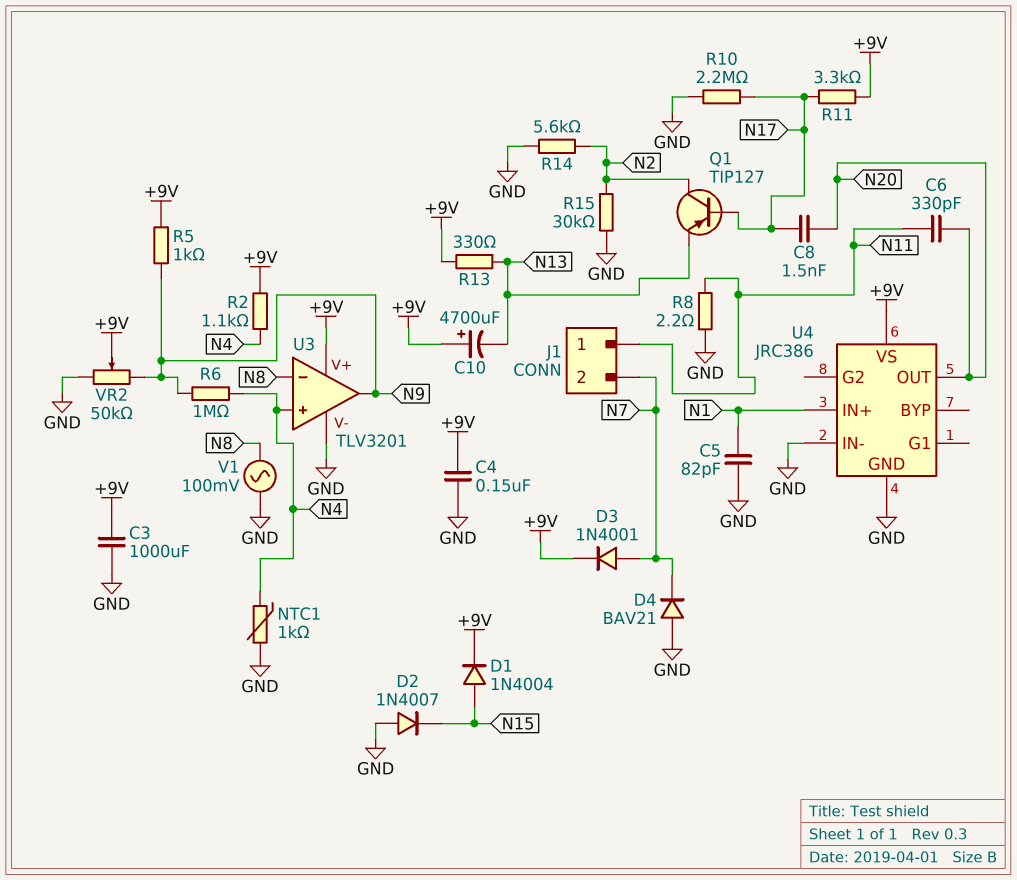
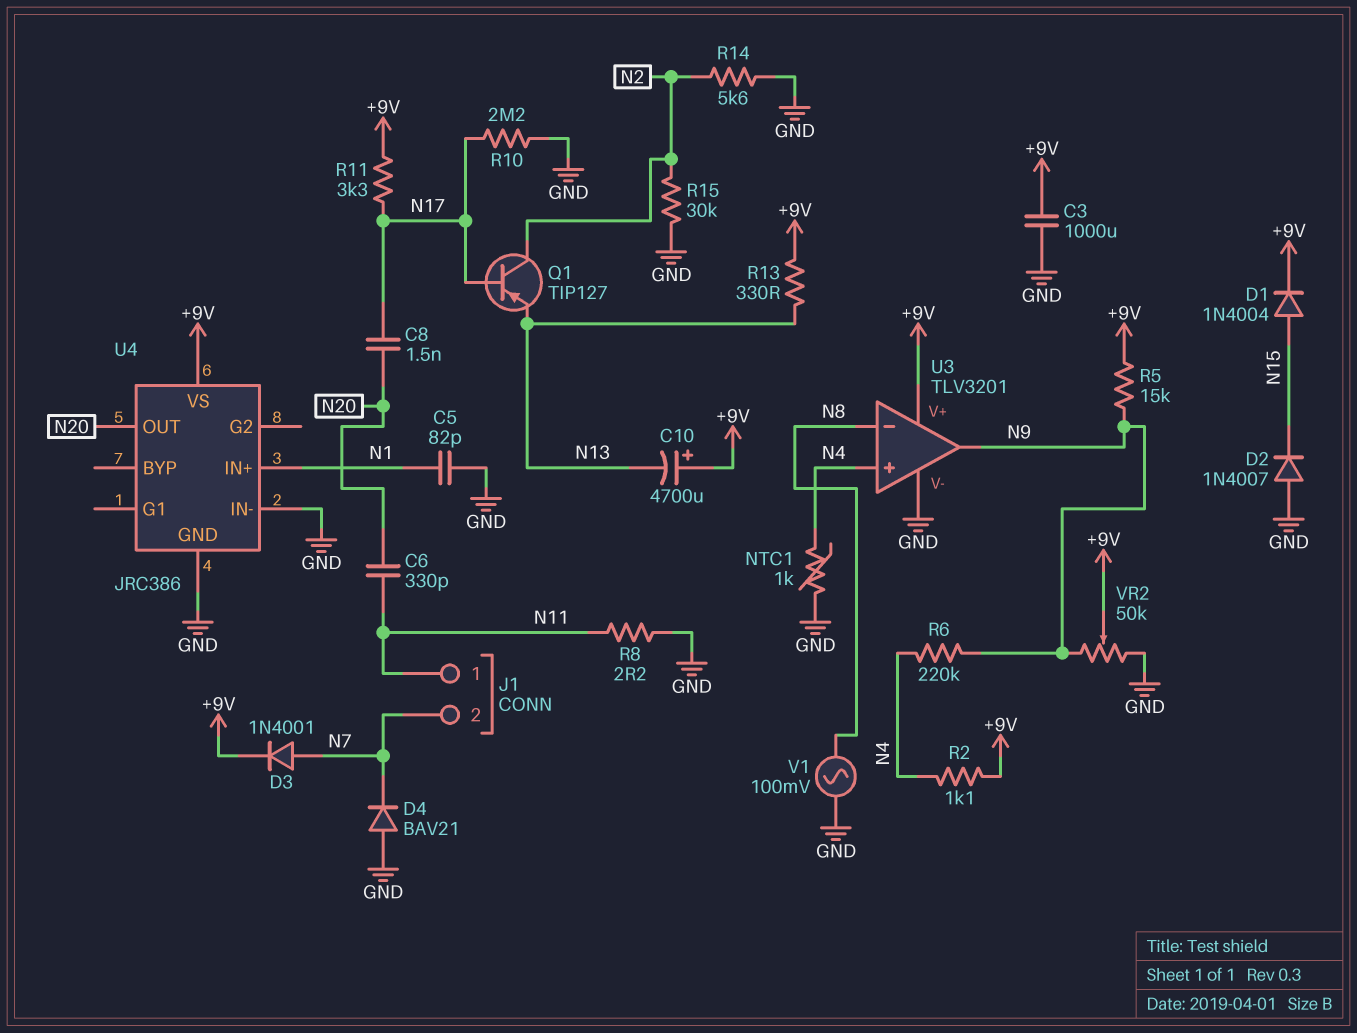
C4: 150nF (+9V, GND) -> none
R5: 1k (+9V, N9) -> 15k (+9V, N9)
R6: 1M (N4, N9) -> 220k (N4, N9)

